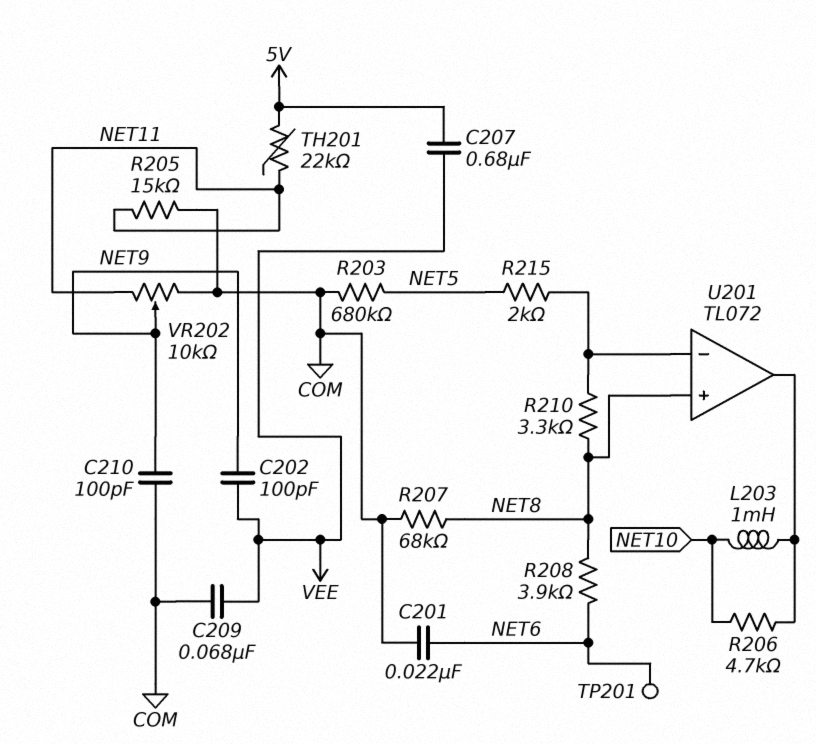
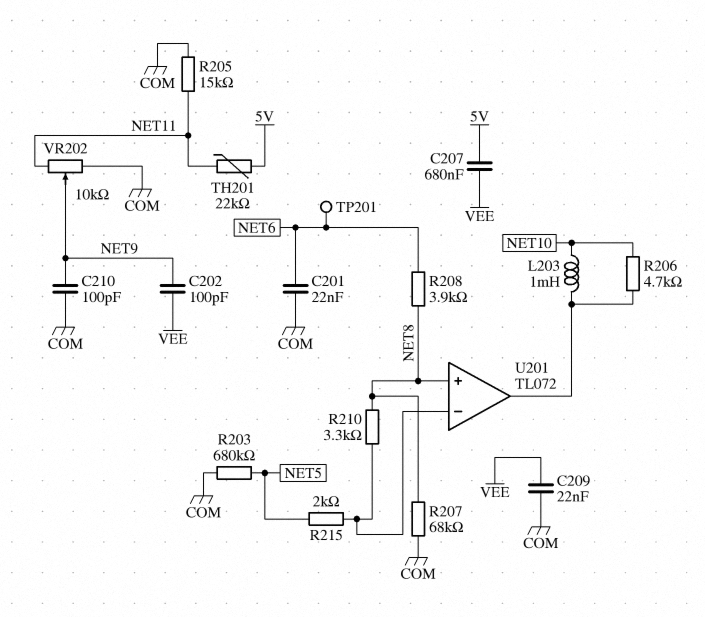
C209: 68nF (COM, VEE) -> 22nF (COM, VEE)

